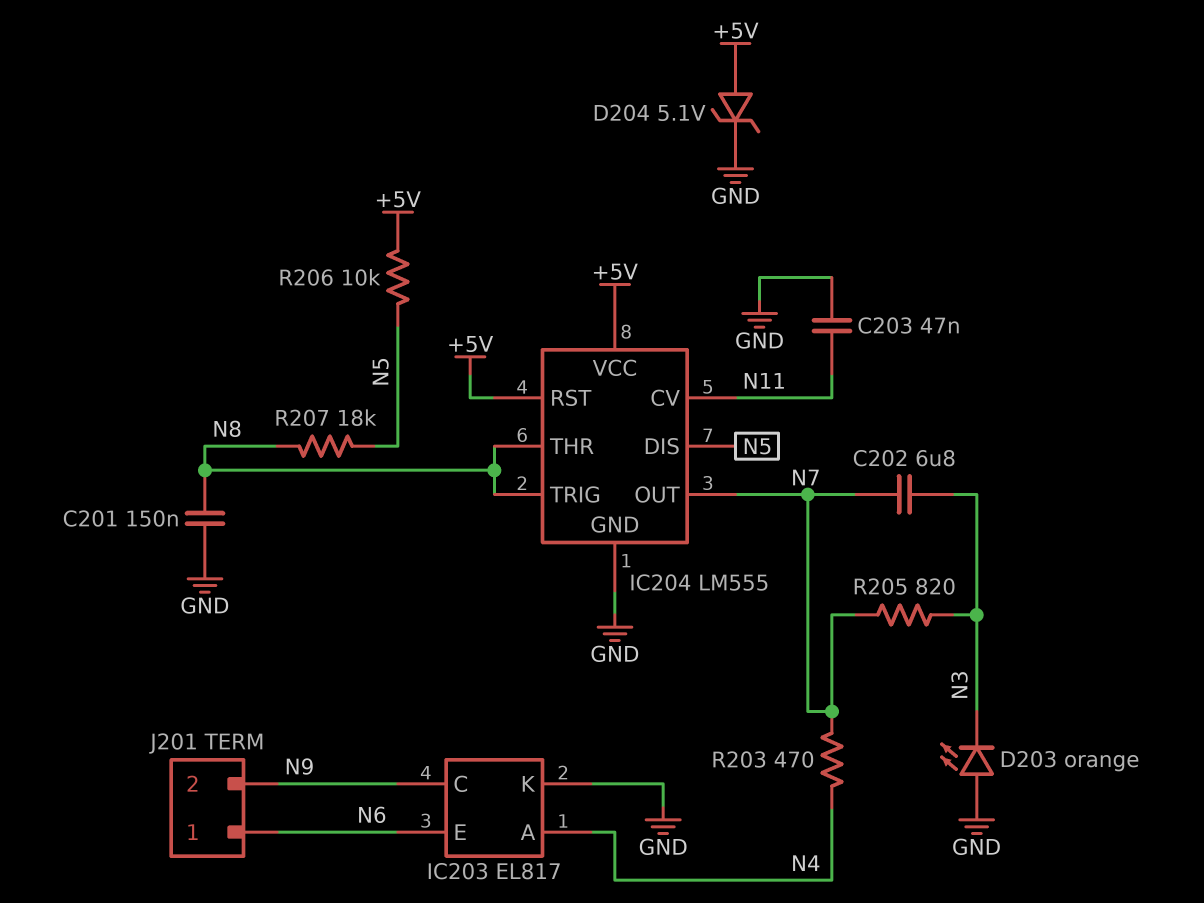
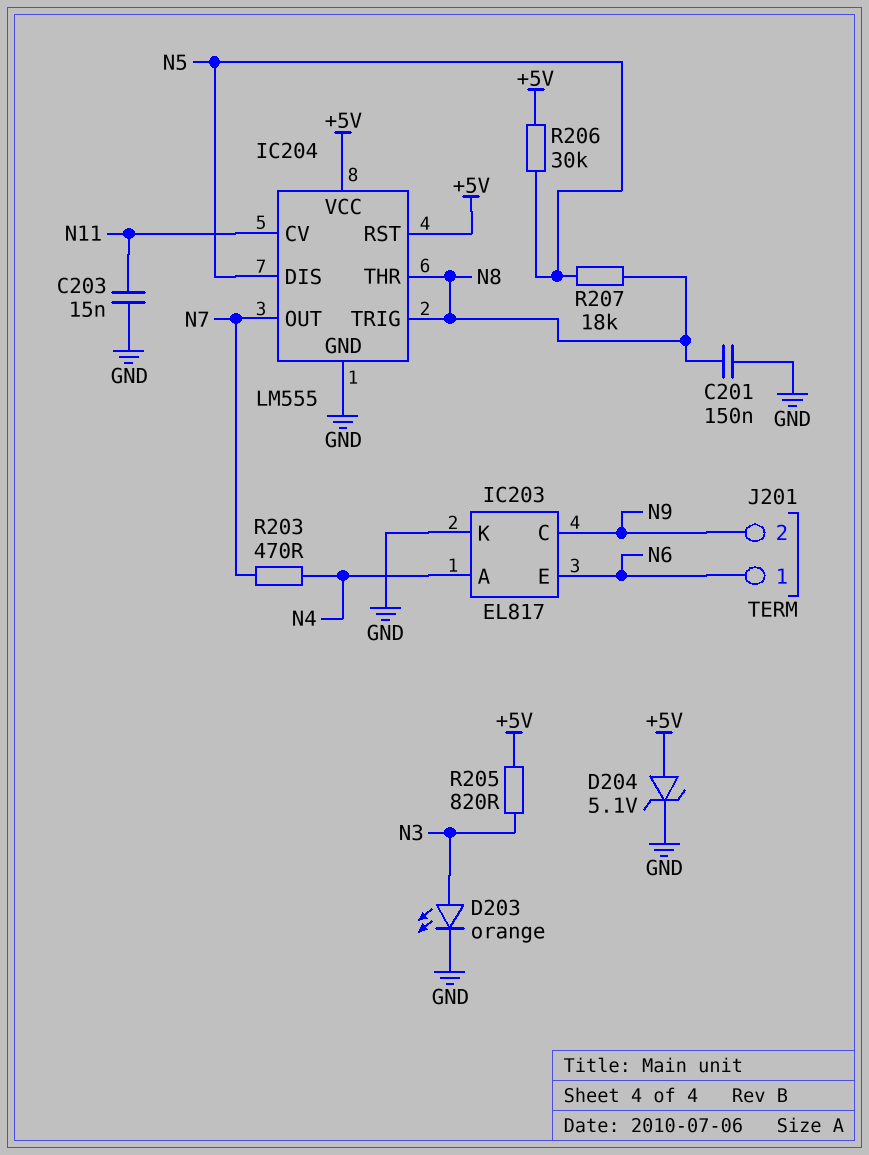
C202: 6.8uF (N3, N7) -> none
C203: 47nF (GND, N11) -> 15nF (GND, N11)
D203: LED orange (A GND, K N3) -> LED orange (A N3, K GND)
R205: 820 (N3, N7) -> 820 (+5V, N3)
R206: 10k (+5V, N5) -> 30k (+5V, N5)

